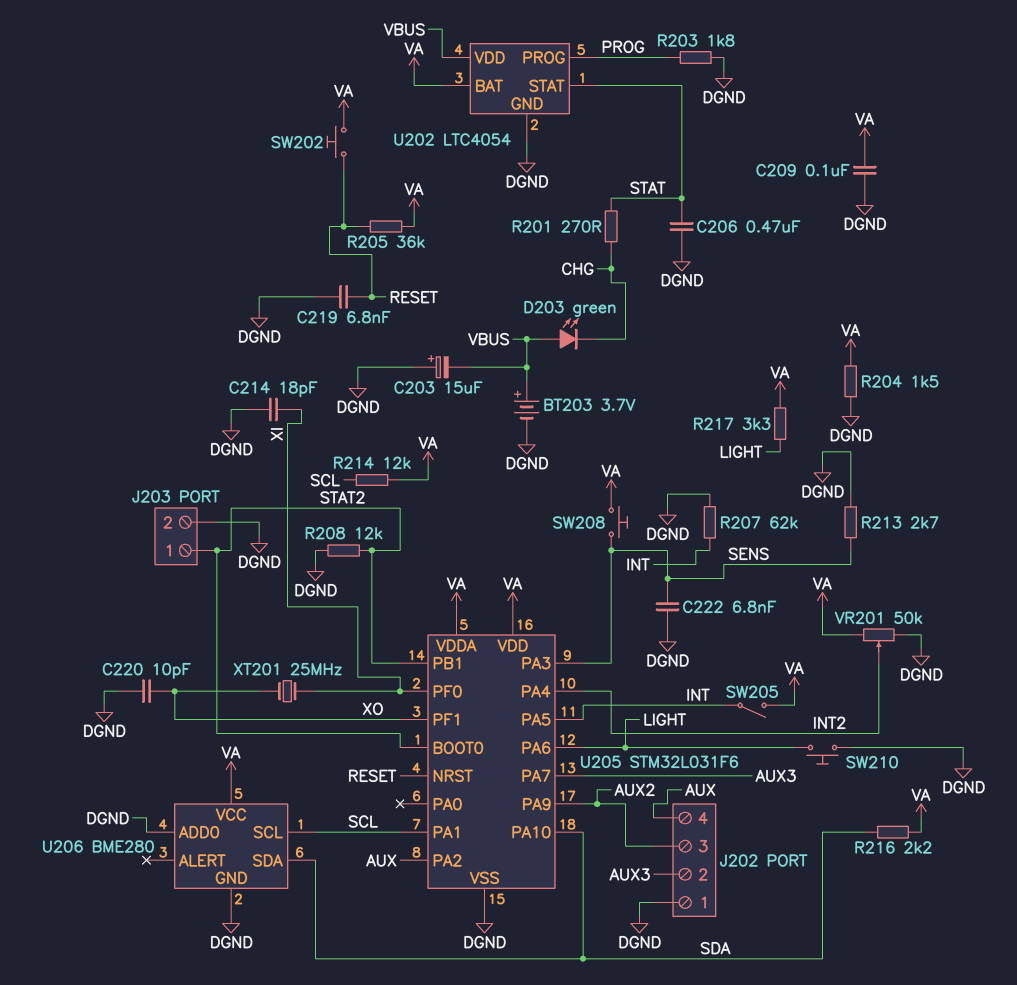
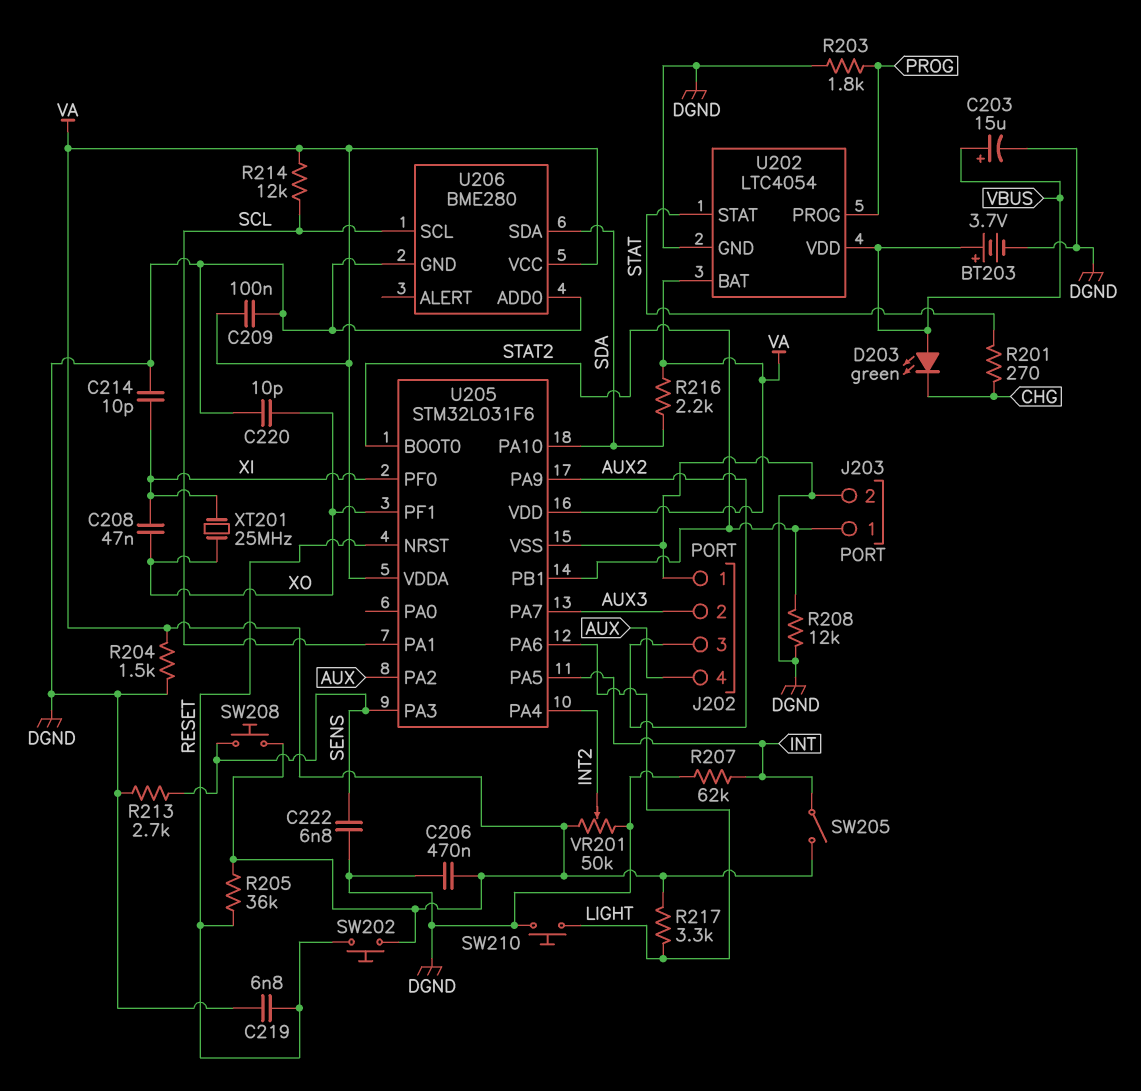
C203: 15uF (plus DGND, minus VBUS) -> 15uF (plus VBUS, minus DGND)
C206: 470nF (DGND, STAT) -> 470nF (DGND, VA)
C208: none -> 47nF (XI, XO)
C214: 18pF (DGND, XI) -> 10pF (DGND, XI)

